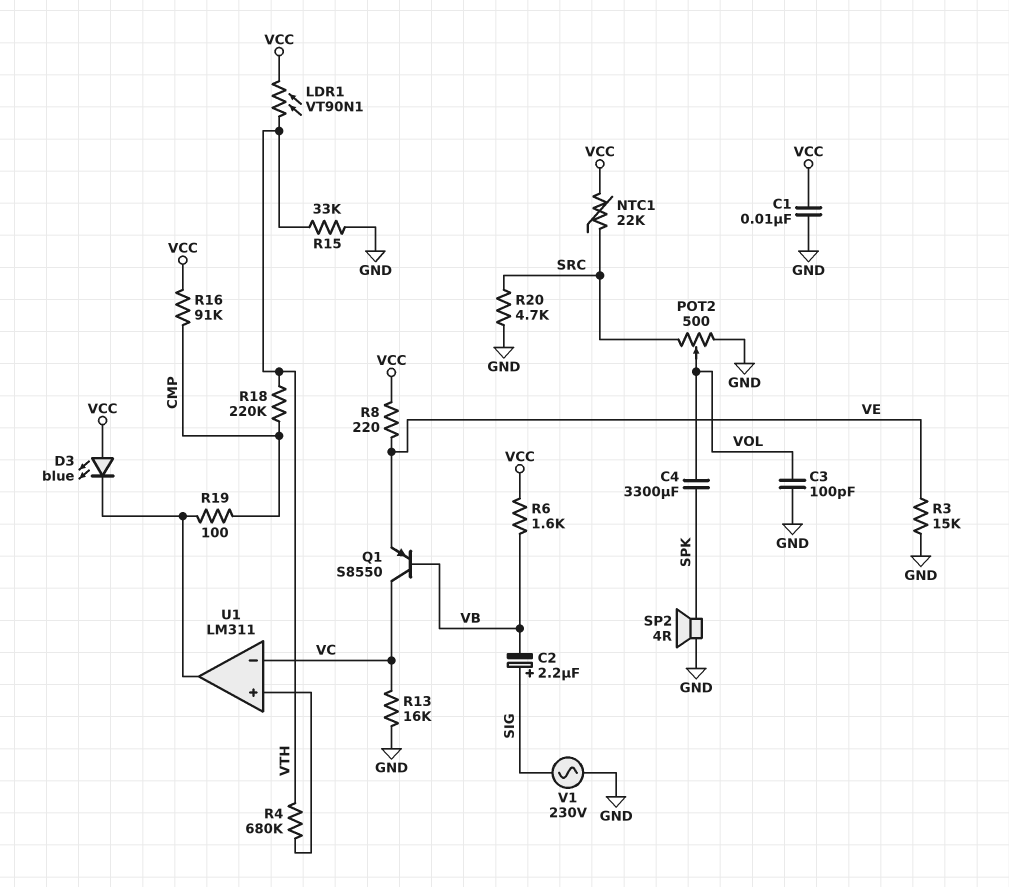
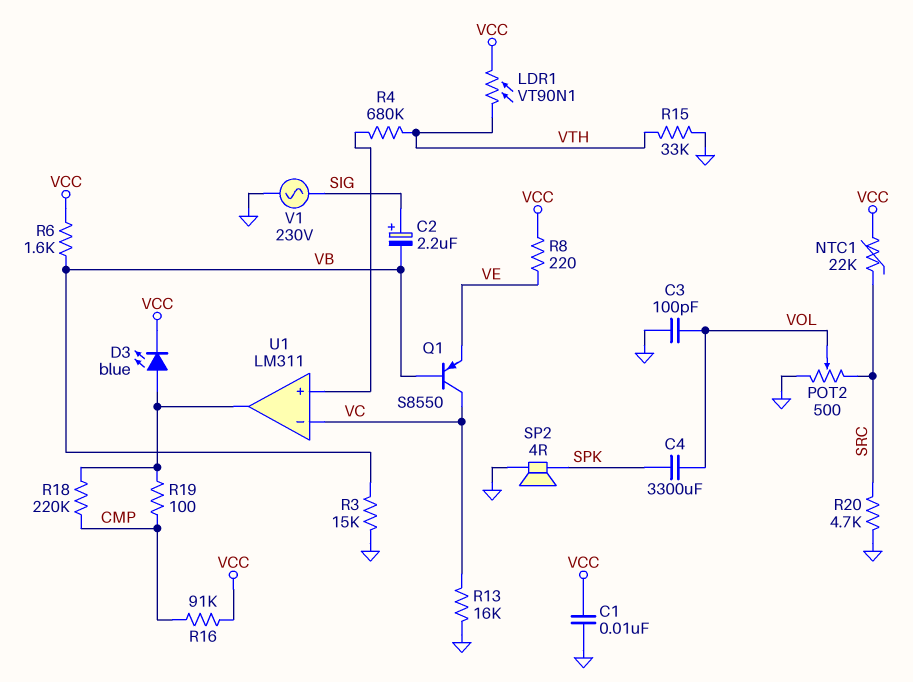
D3: LED blue (A VCC, K U1/out) -> LED blue (A U1/out, K VCC)
R3: 15k (GND, VE) -> 15k (GND, VB)
R18: 220k (CMP, VTH) -> 220k (CMP, U1/out)

